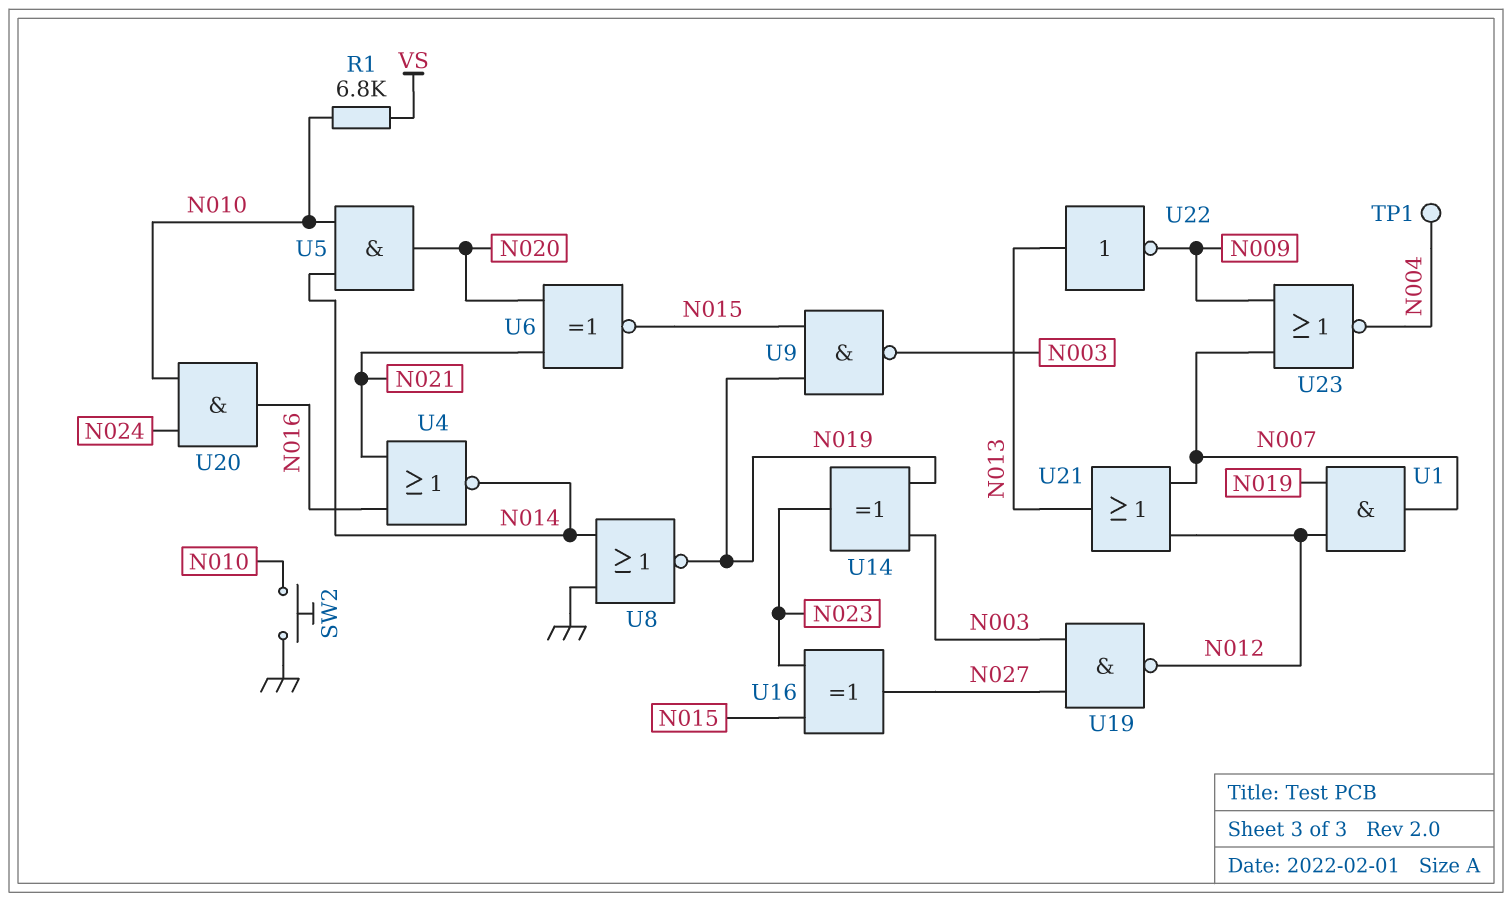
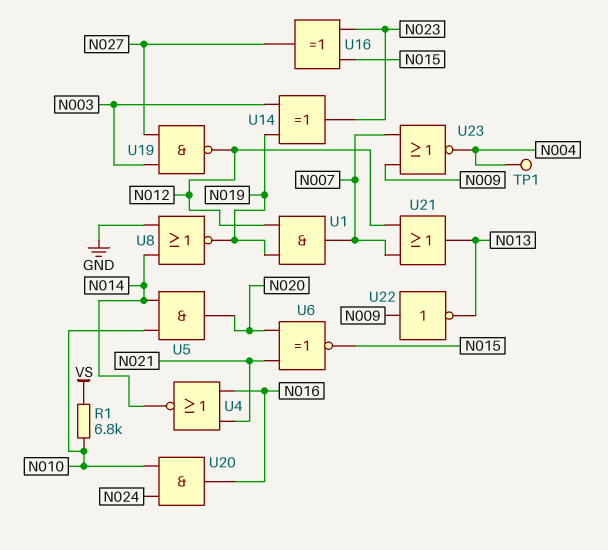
SW2: button (GND, N010) -> none
U9: NAND (in N015, in N019, out N003) -> none
U22: NOT (in N013, out N009) -> NOT (in N009, out N013)

